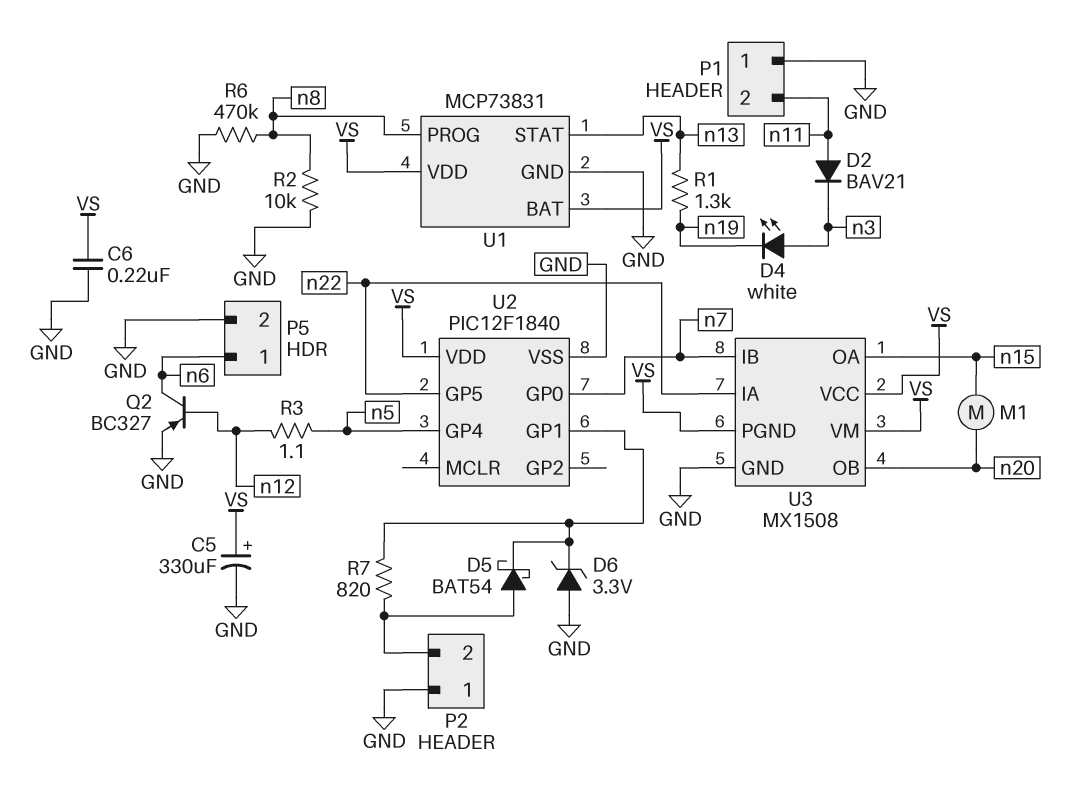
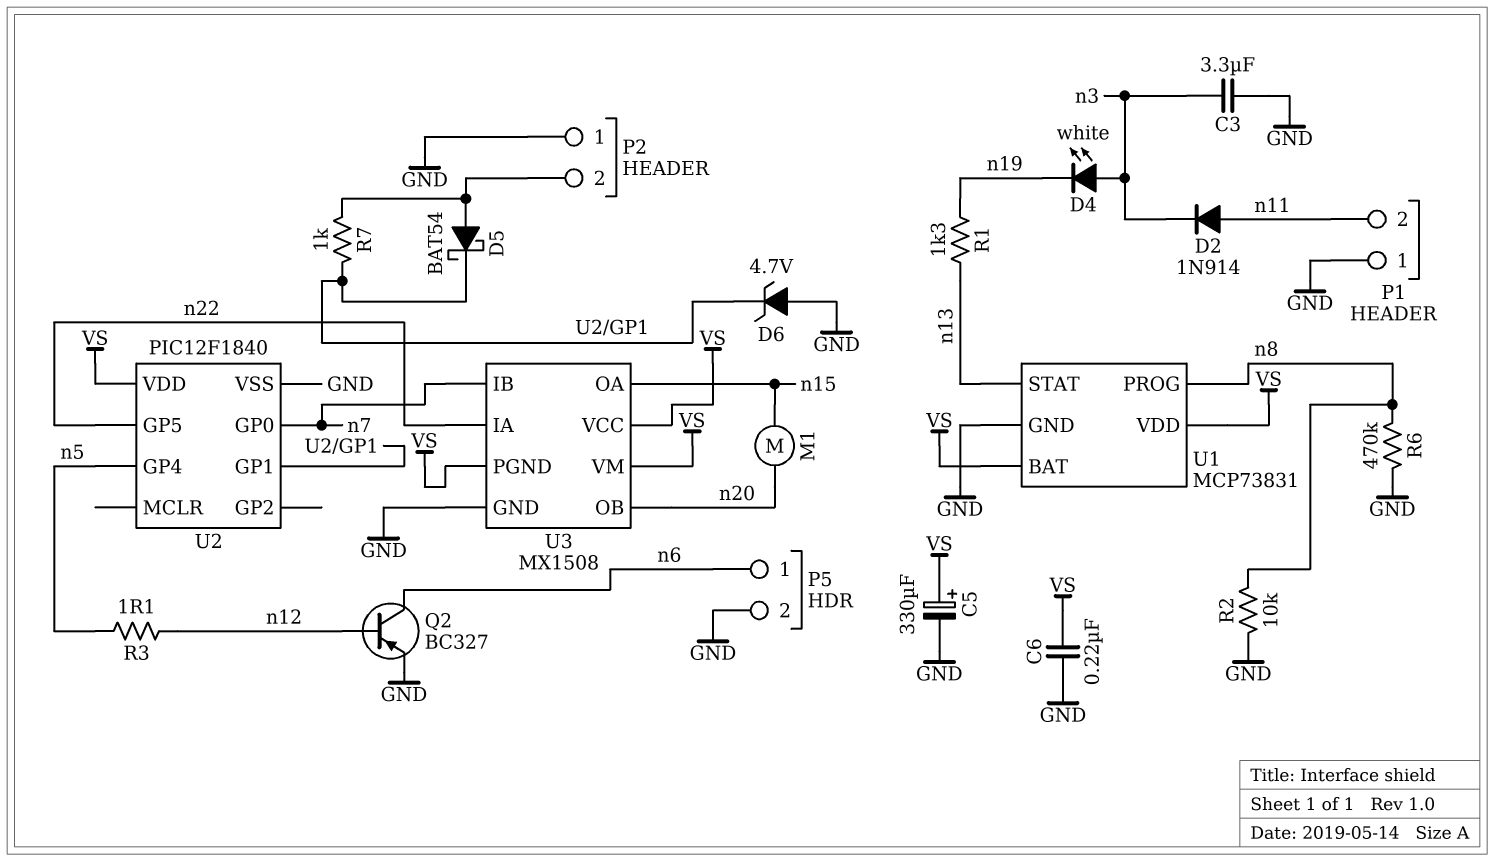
C3: none -> 3.3uF (GND, n3)
D2: diode BAV21 (A n11, K n3) -> diode 1N914 (A n11, K n3)
D6: zener 3.3V (A GND, K U2/GP1) -> zener 4.7V (A GND, K U2/GP1)
R7: 820 (P2/2, U2/GP1) -> 1k (P2/2, U2/GP1)

